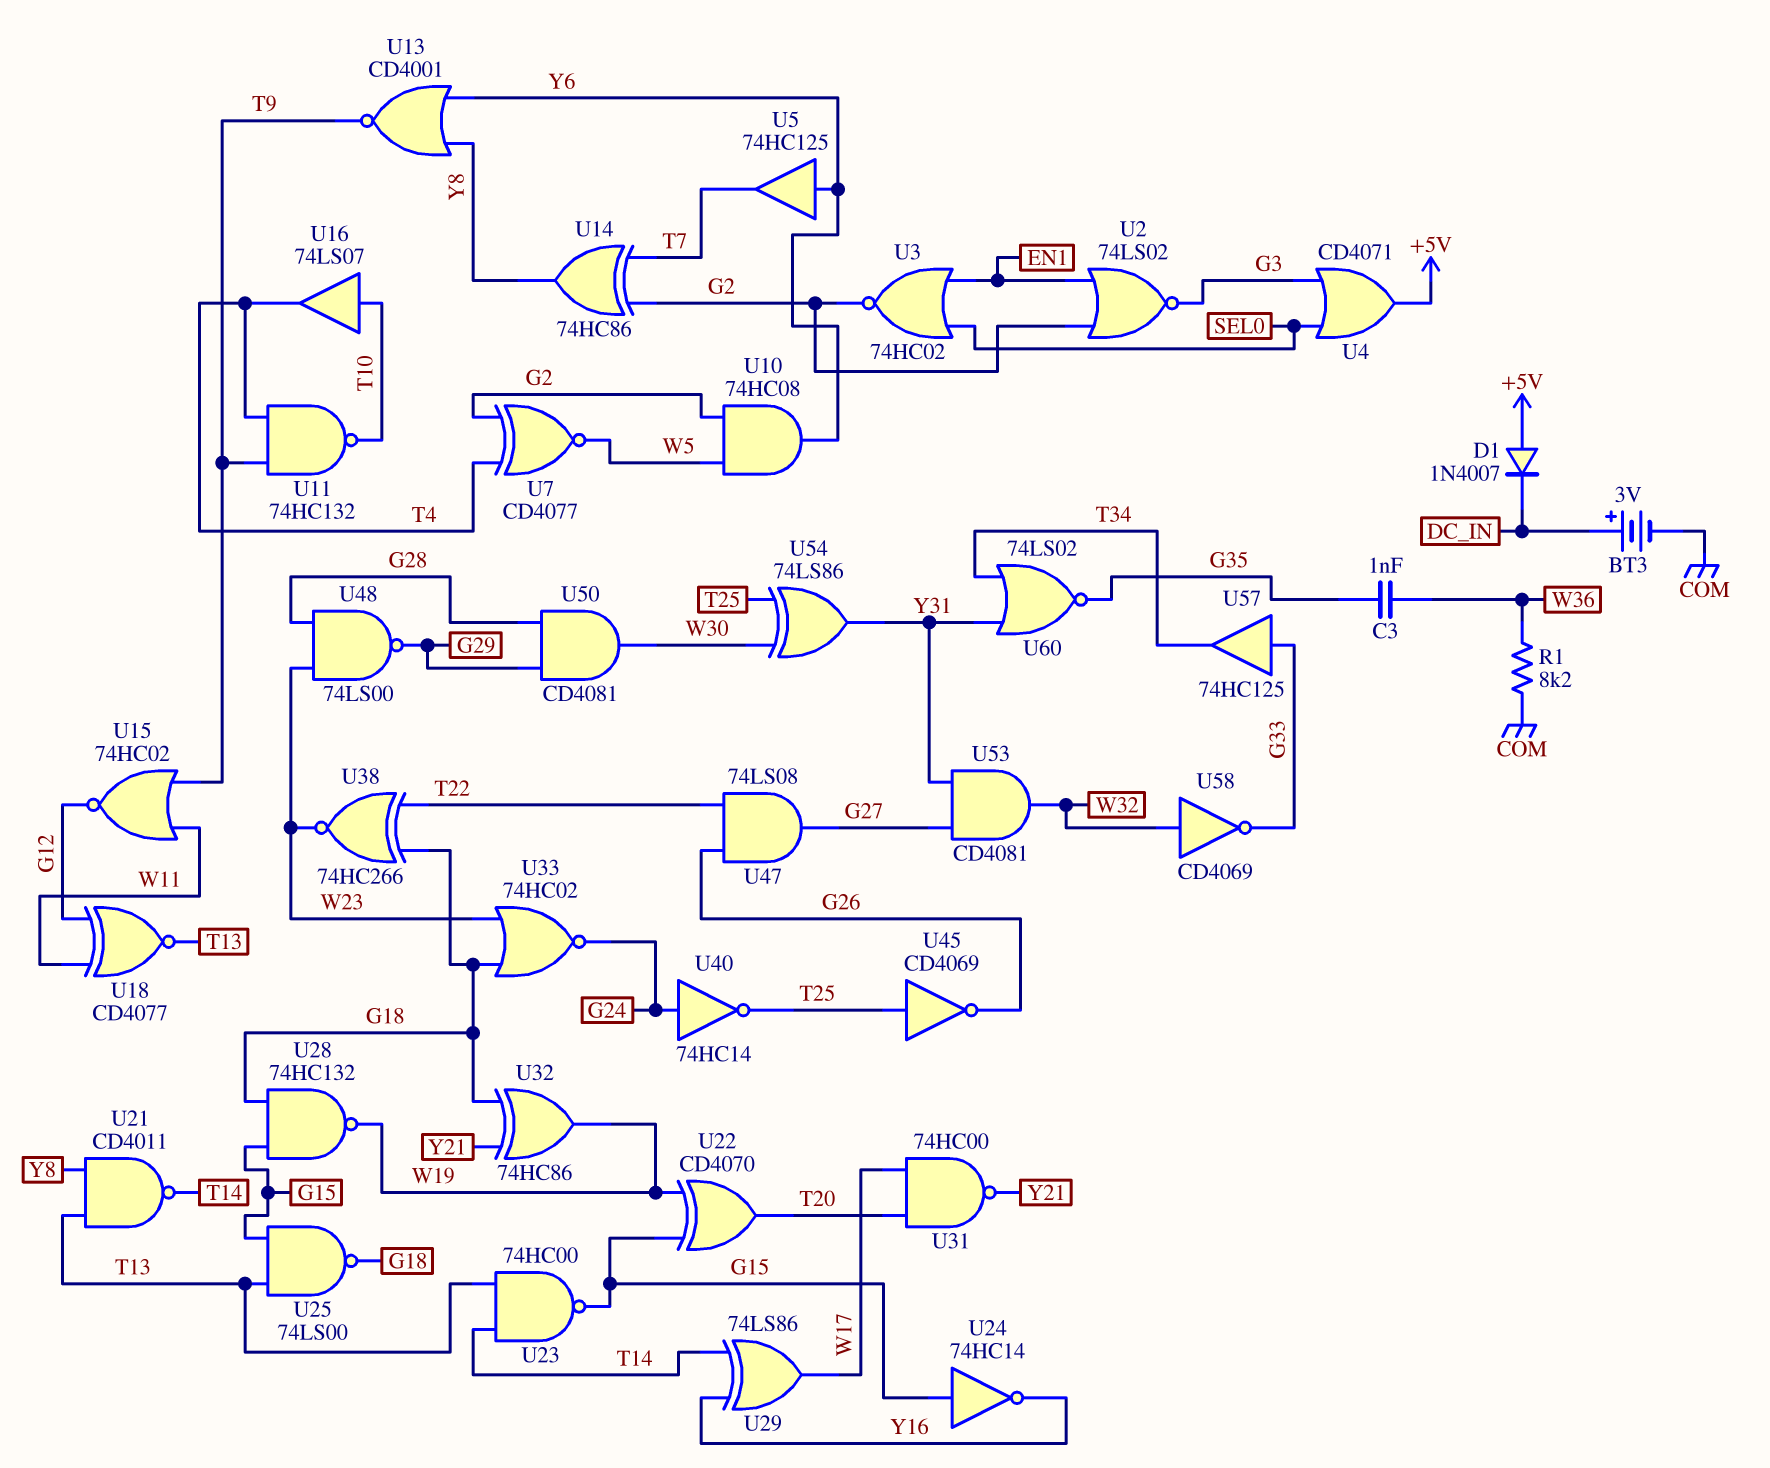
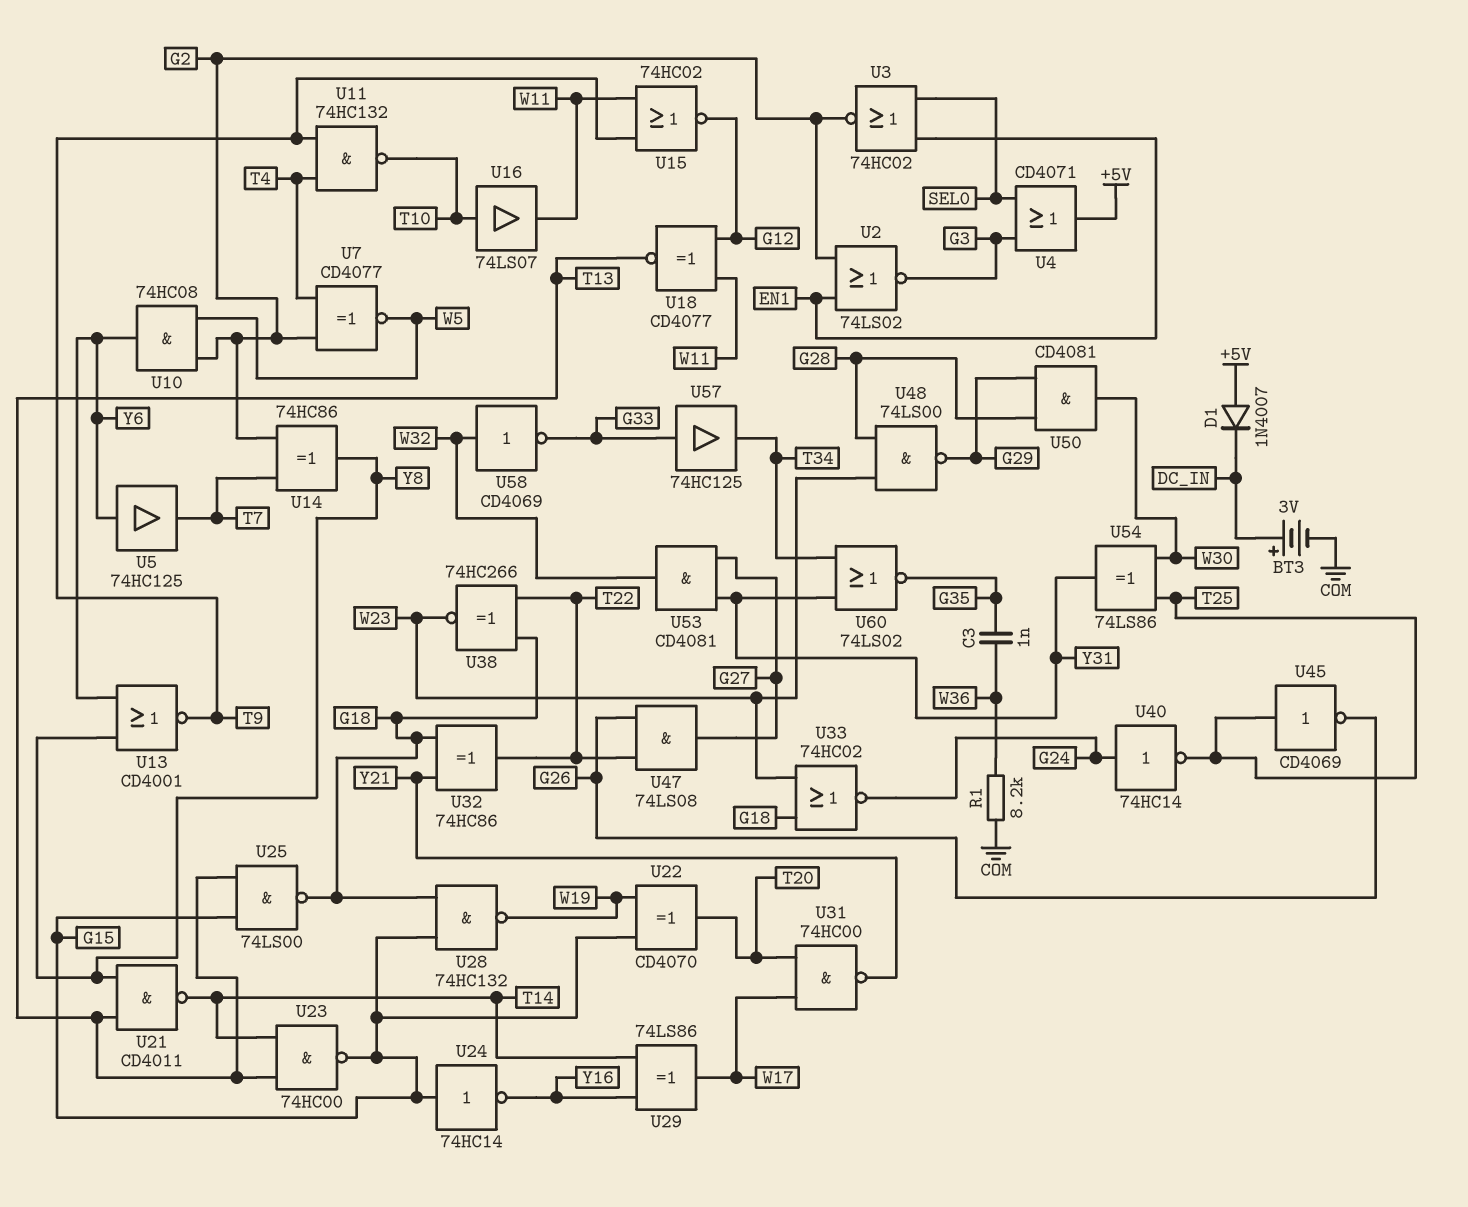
U16: buffer 74LS07 (in T10, out T4) -> buffer 74LS07 (in T10, out W11)
U32: XOR 74HC86 (in G18, in Y21, out W19) -> XOR 74HC86 (in G18, in Y21, out T22)

